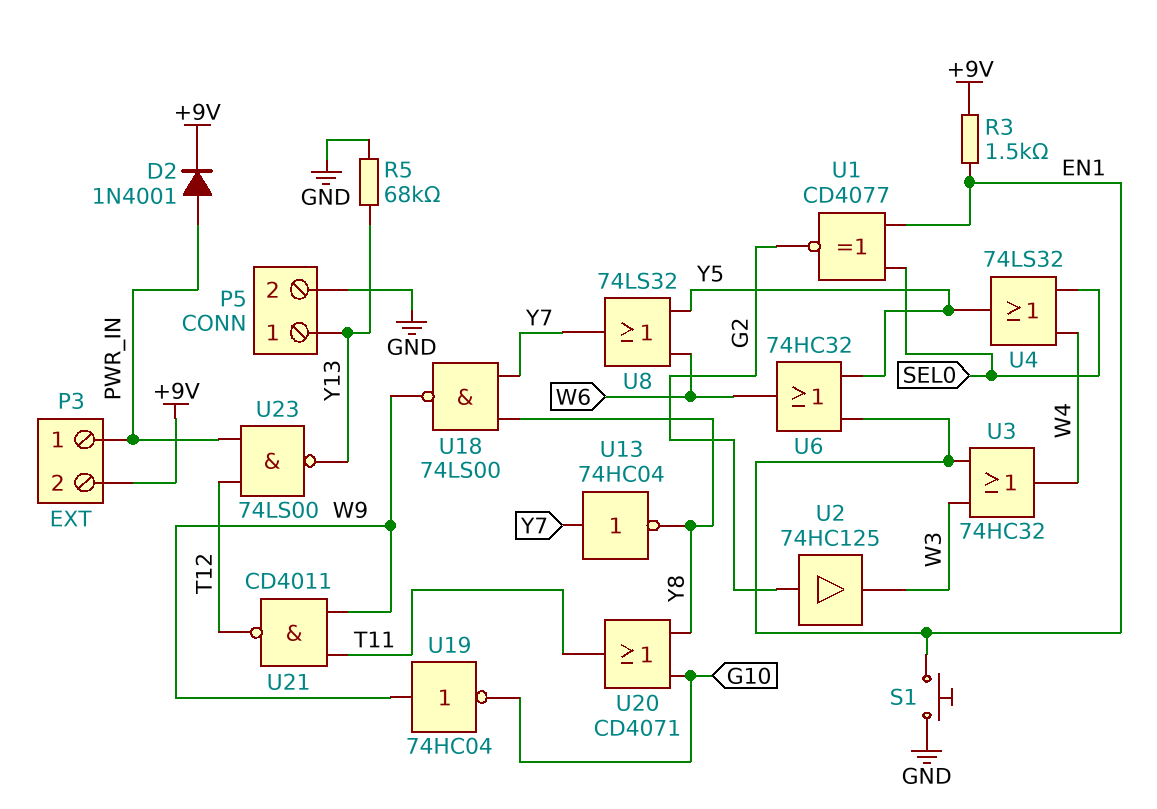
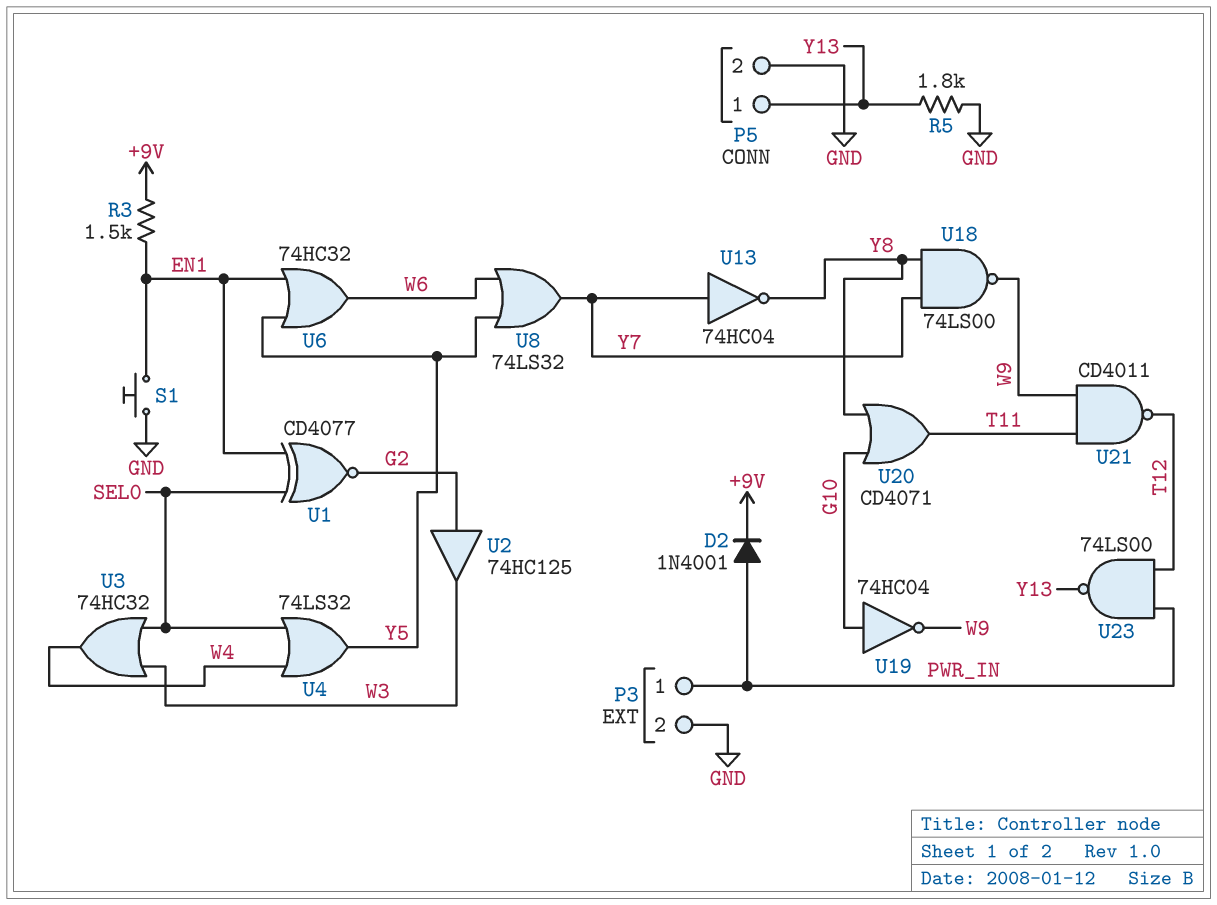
P3 pin 2: +9V -> GND
R5: 68k (GND, Y13) -> 1.8k (GND, Y13)
U3: OR 74HC32 (in EN1, in W3, out W4) -> OR 74HC32 (in SEL0, in W3, out W4)
U19: NOT 74HC04 (in W9, out G10) -> NOT 74HC04 (in G10, out W9)

